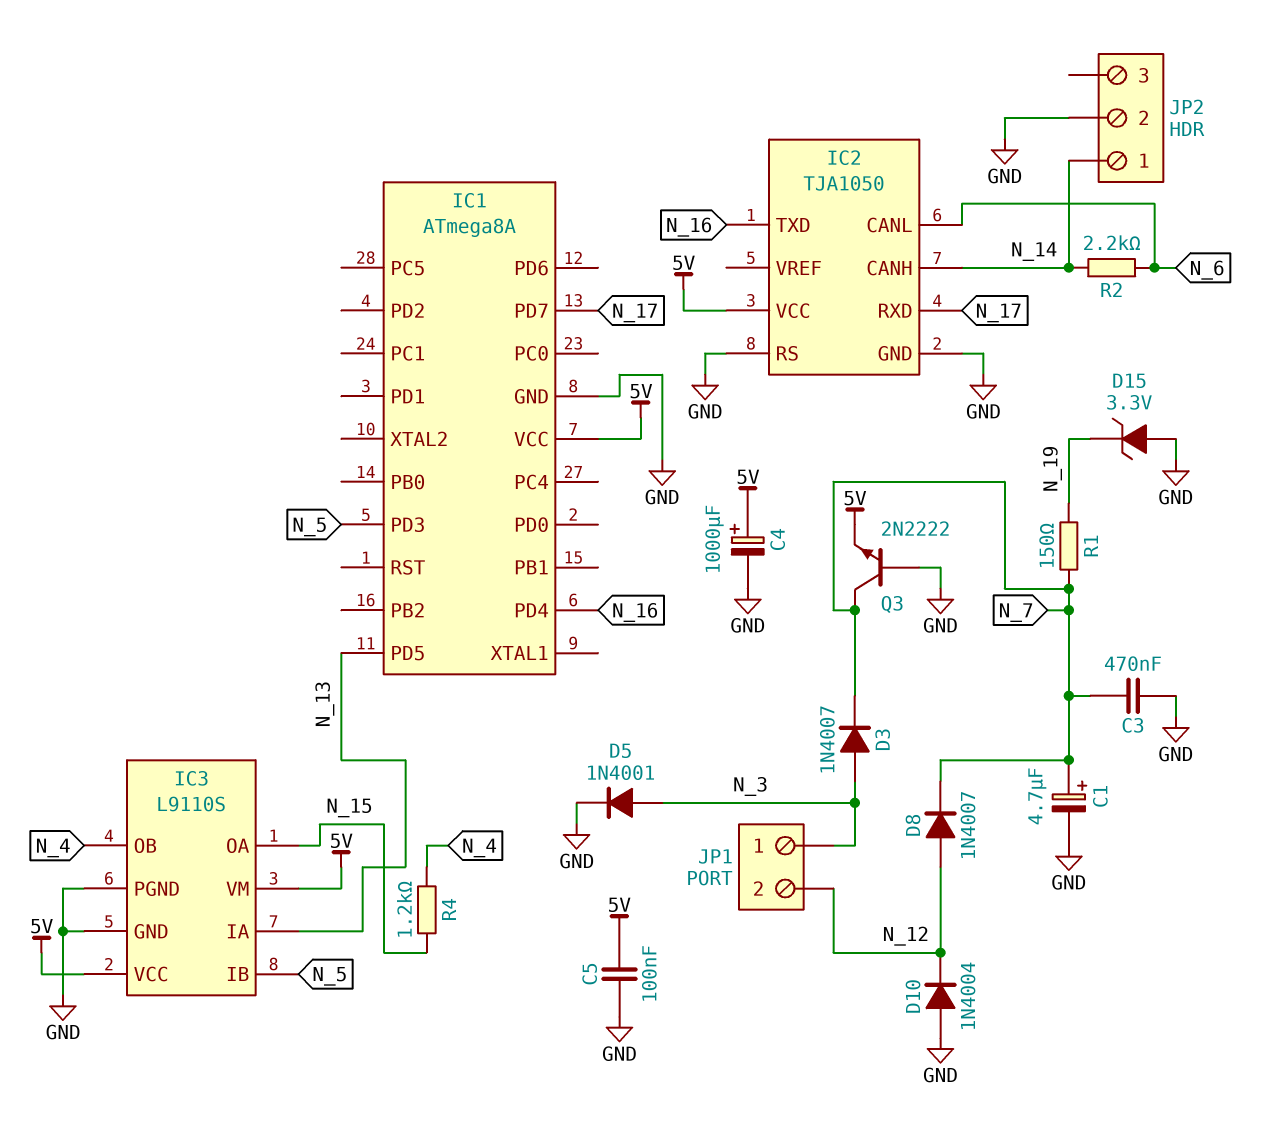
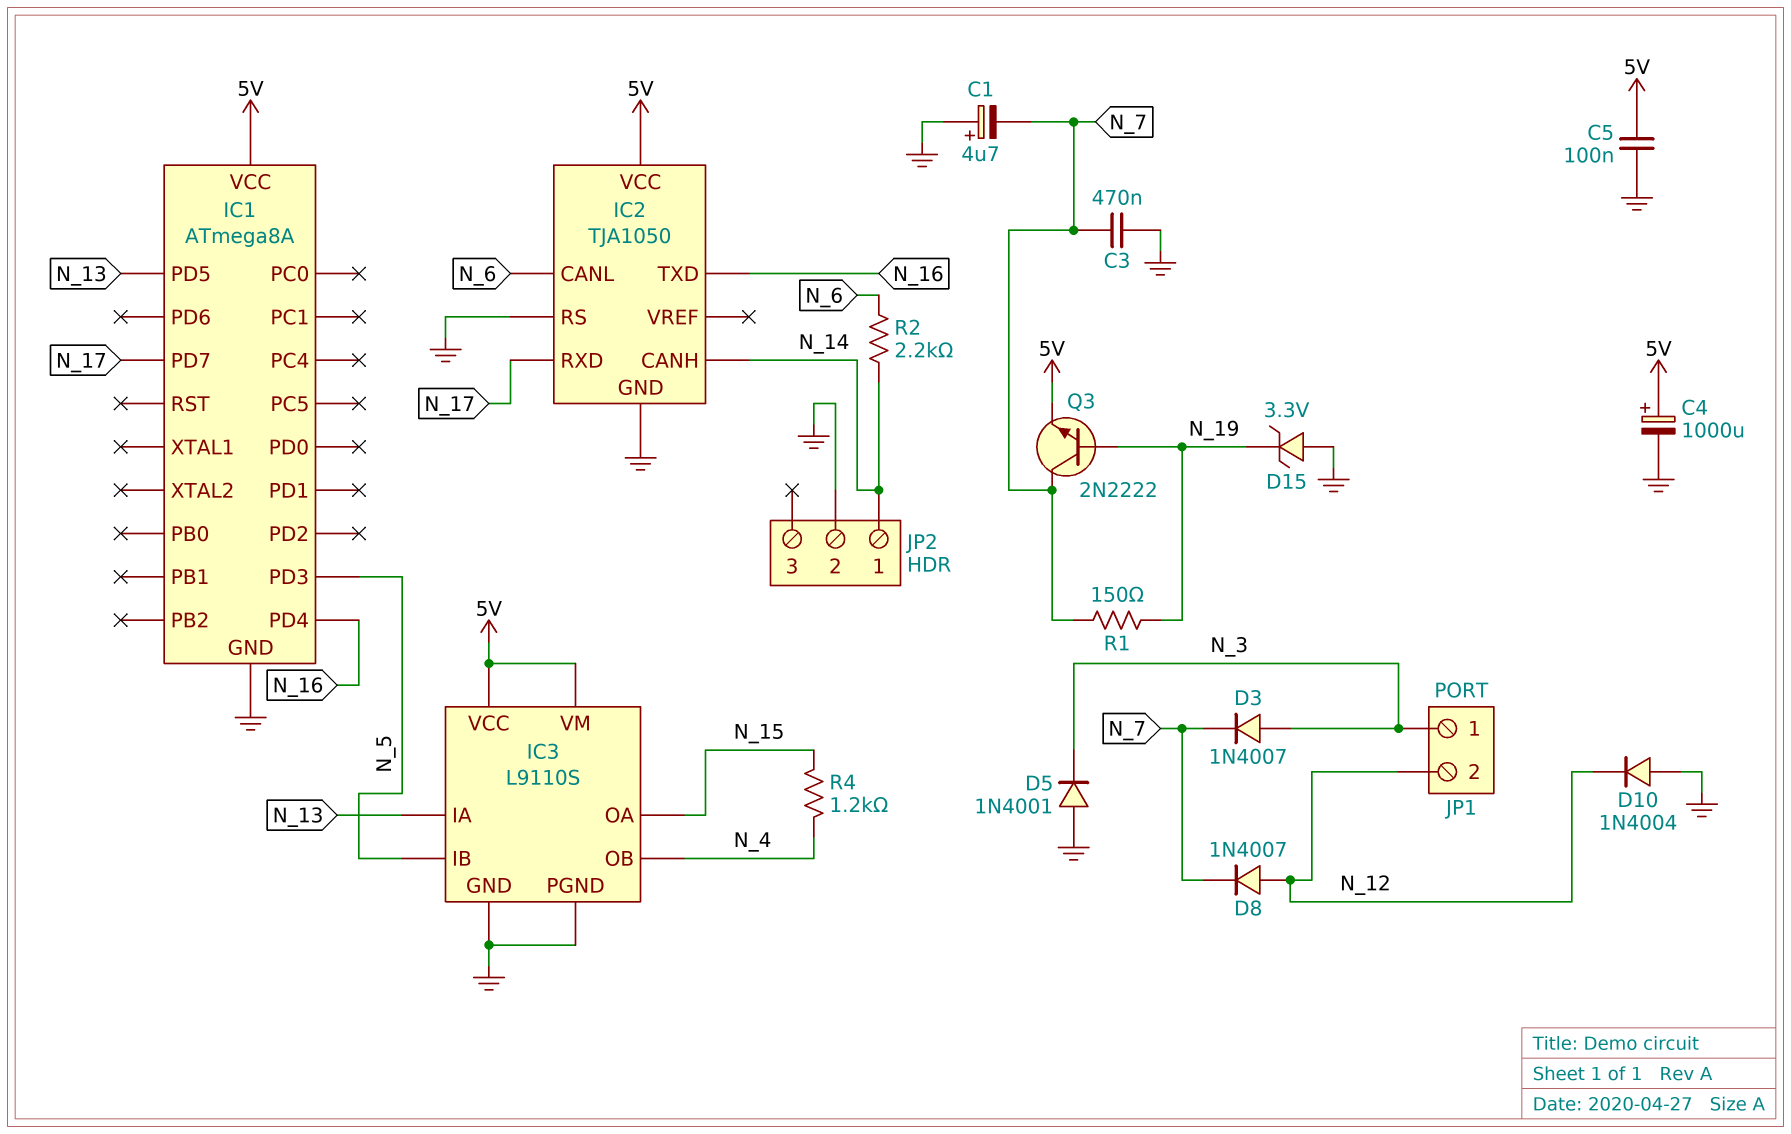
C1: 4.7uF (plus N_7, minus GND) -> 4.7uF (plus GND, minus N_7)
D5: diode 1N4001 (A N_3, K GND) -> diode 1N4001 (A GND, K N_3)
Q3: NPN 2N2222 (B GND, C N_7, E 5V) -> NPN 2N2222 (B N_19, C N_7, E 5V)

